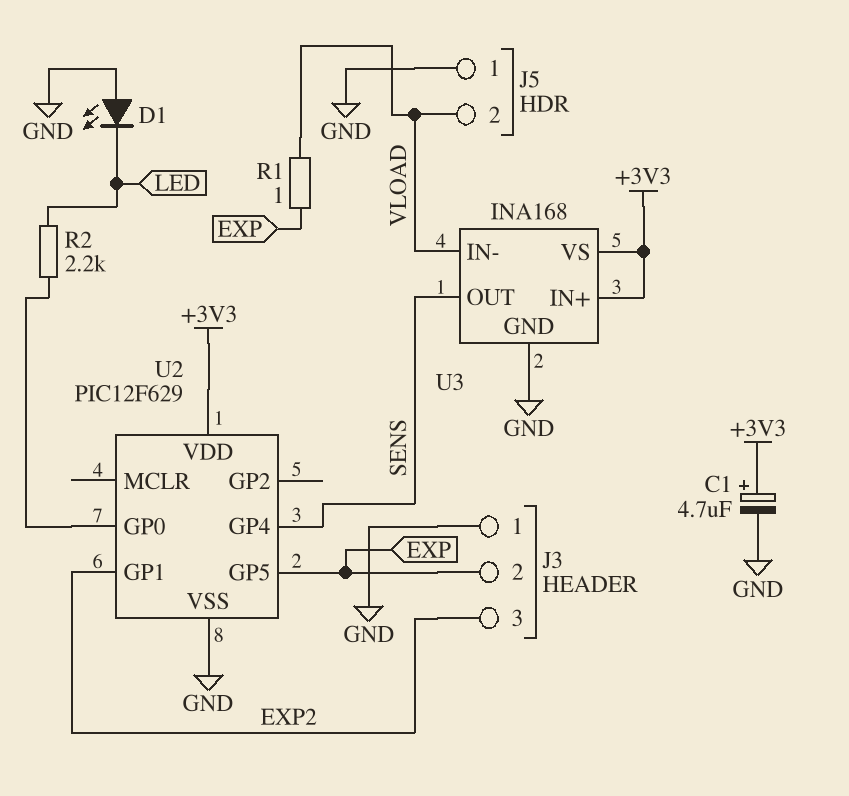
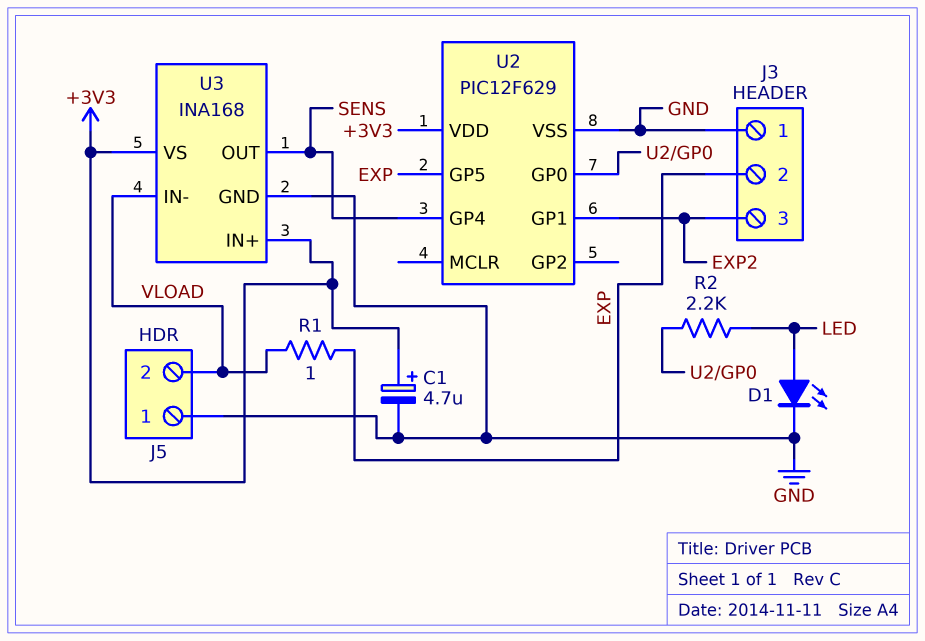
D1: LED (A GND, K LED) -> LED (A LED, K GND)

